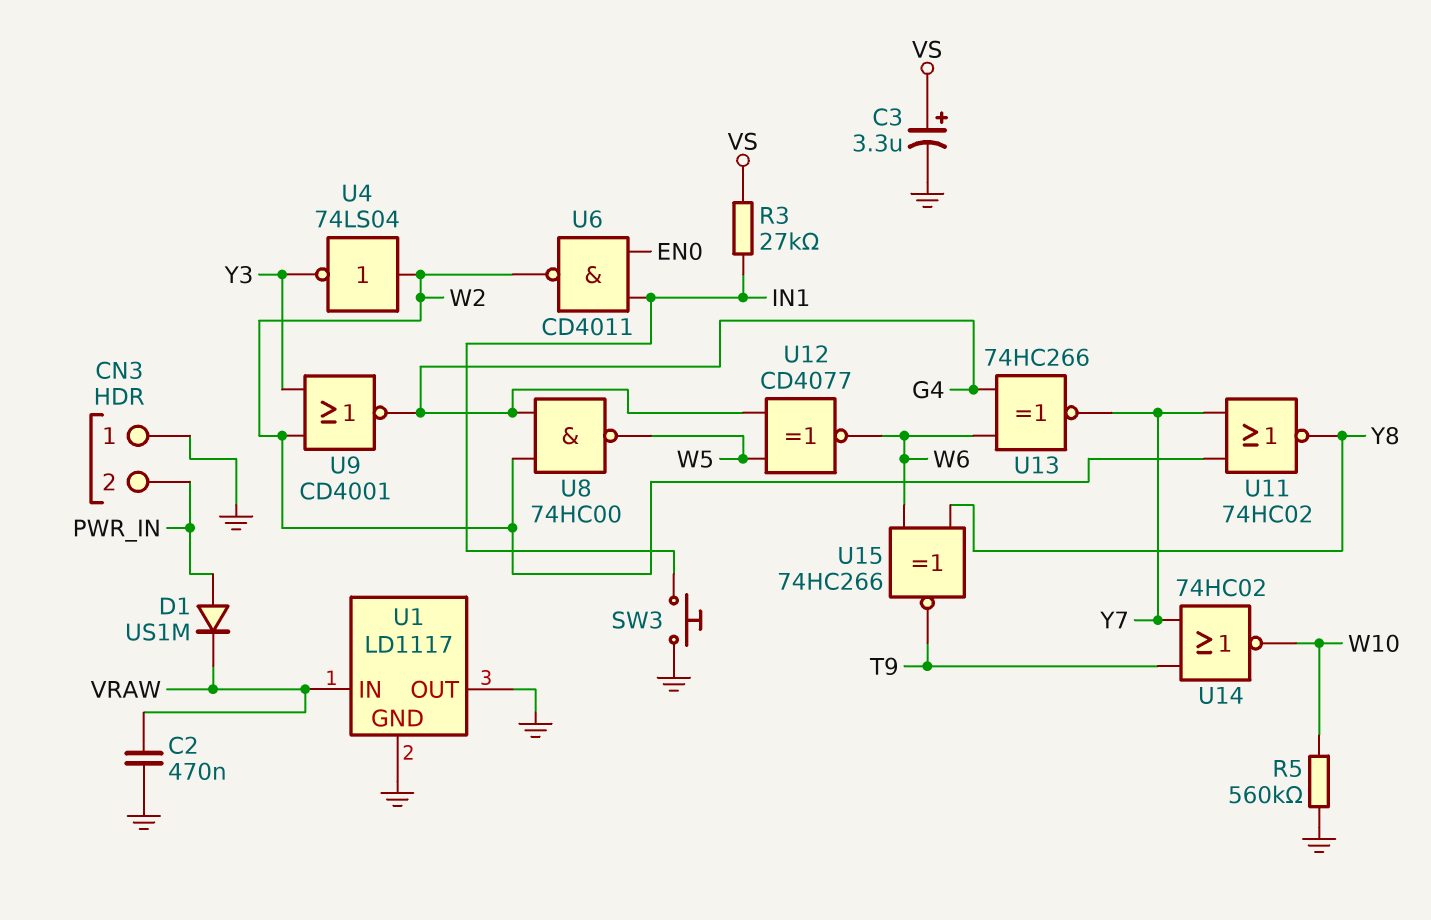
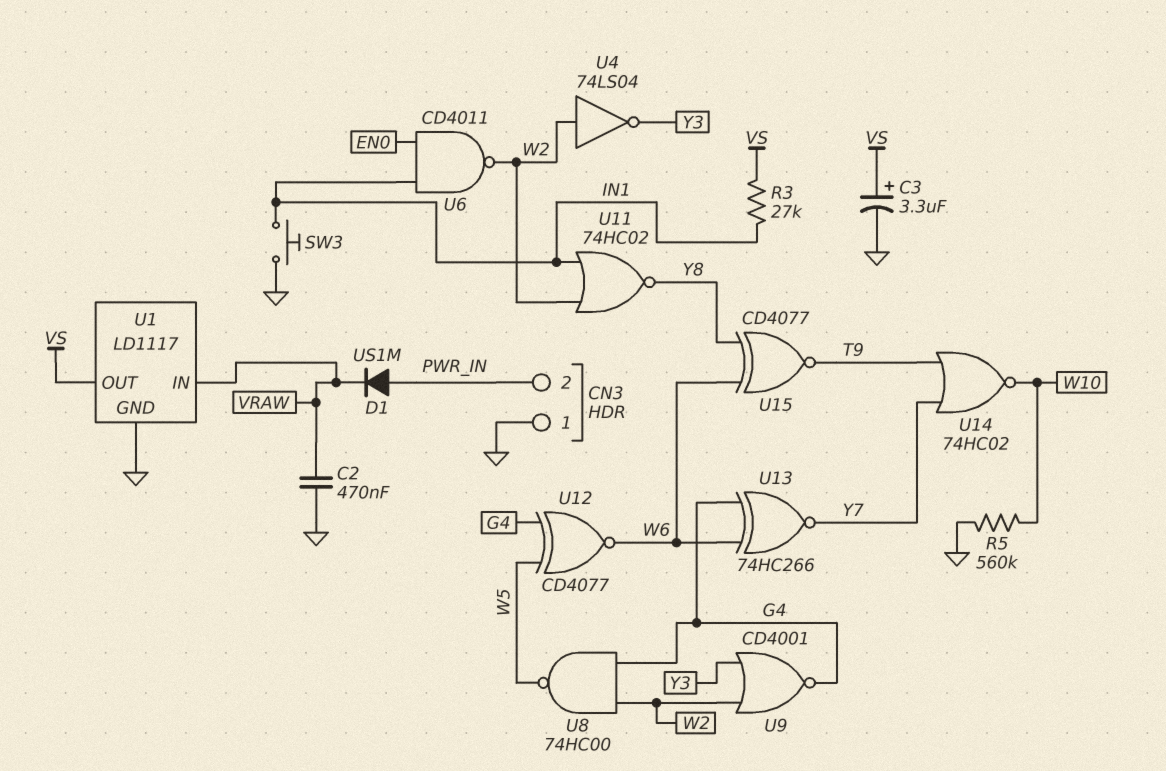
U1 pin OUT: GND -> VS
U11: NOR 74HC02 (in W2, in Y7, out Y8) -> NOR 74HC02 (in IN1, in W2, out Y8)
U15: XNOR 74HC266 (in W6, in Y8, out T9) -> XNOR CD4077 (in W6, in Y8, out T9)

